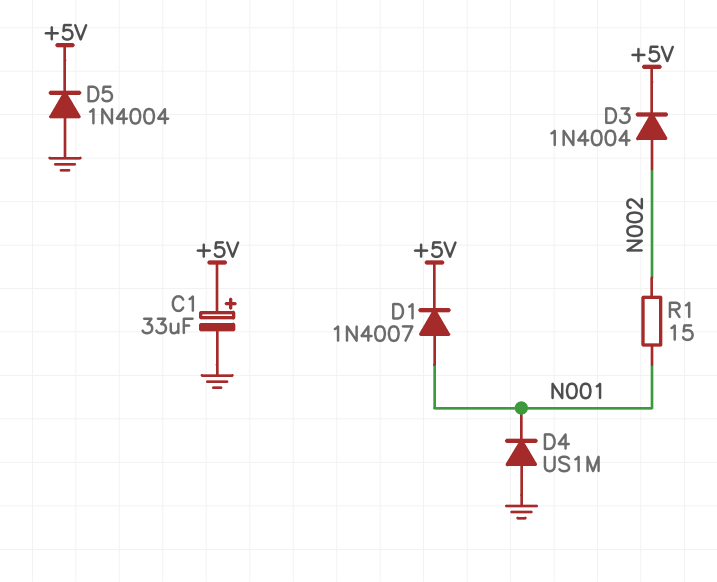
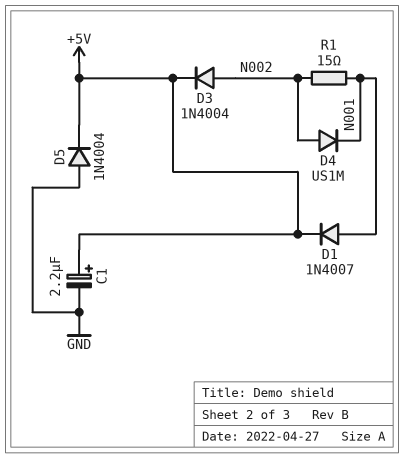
C1: 33uF (plus +5V, minus GND) -> 2.2uF (plus +5V, minus GND)
D4: diode US1M (A GND, K N001) -> diode US1M (A N002, K N001)

